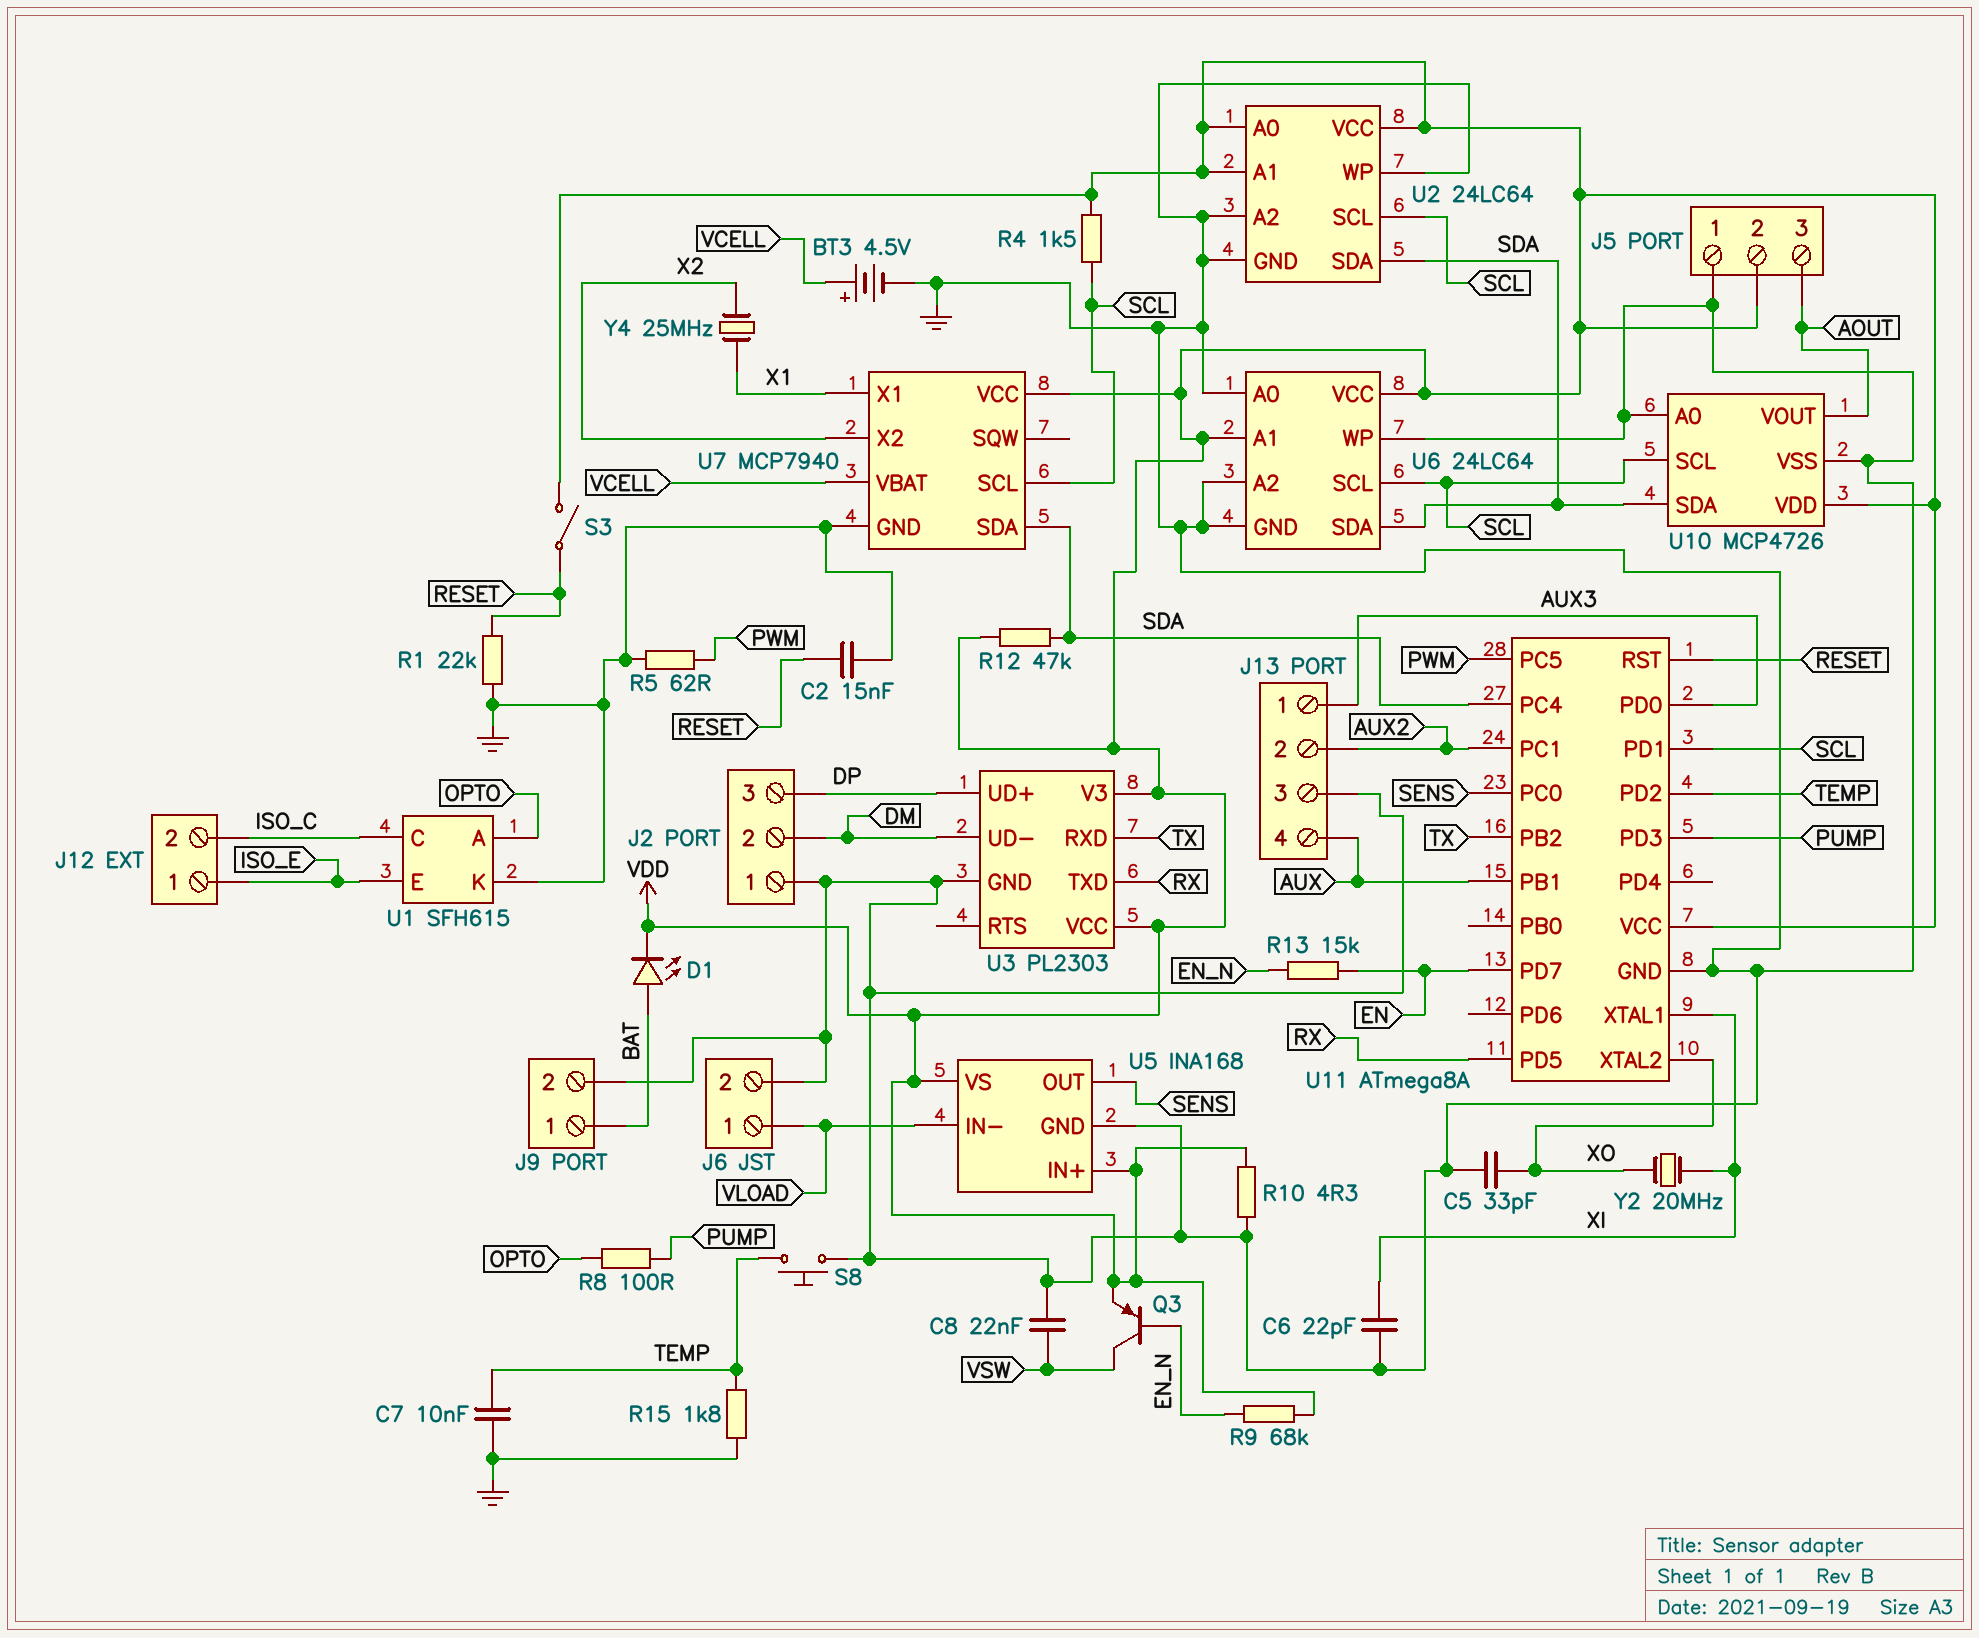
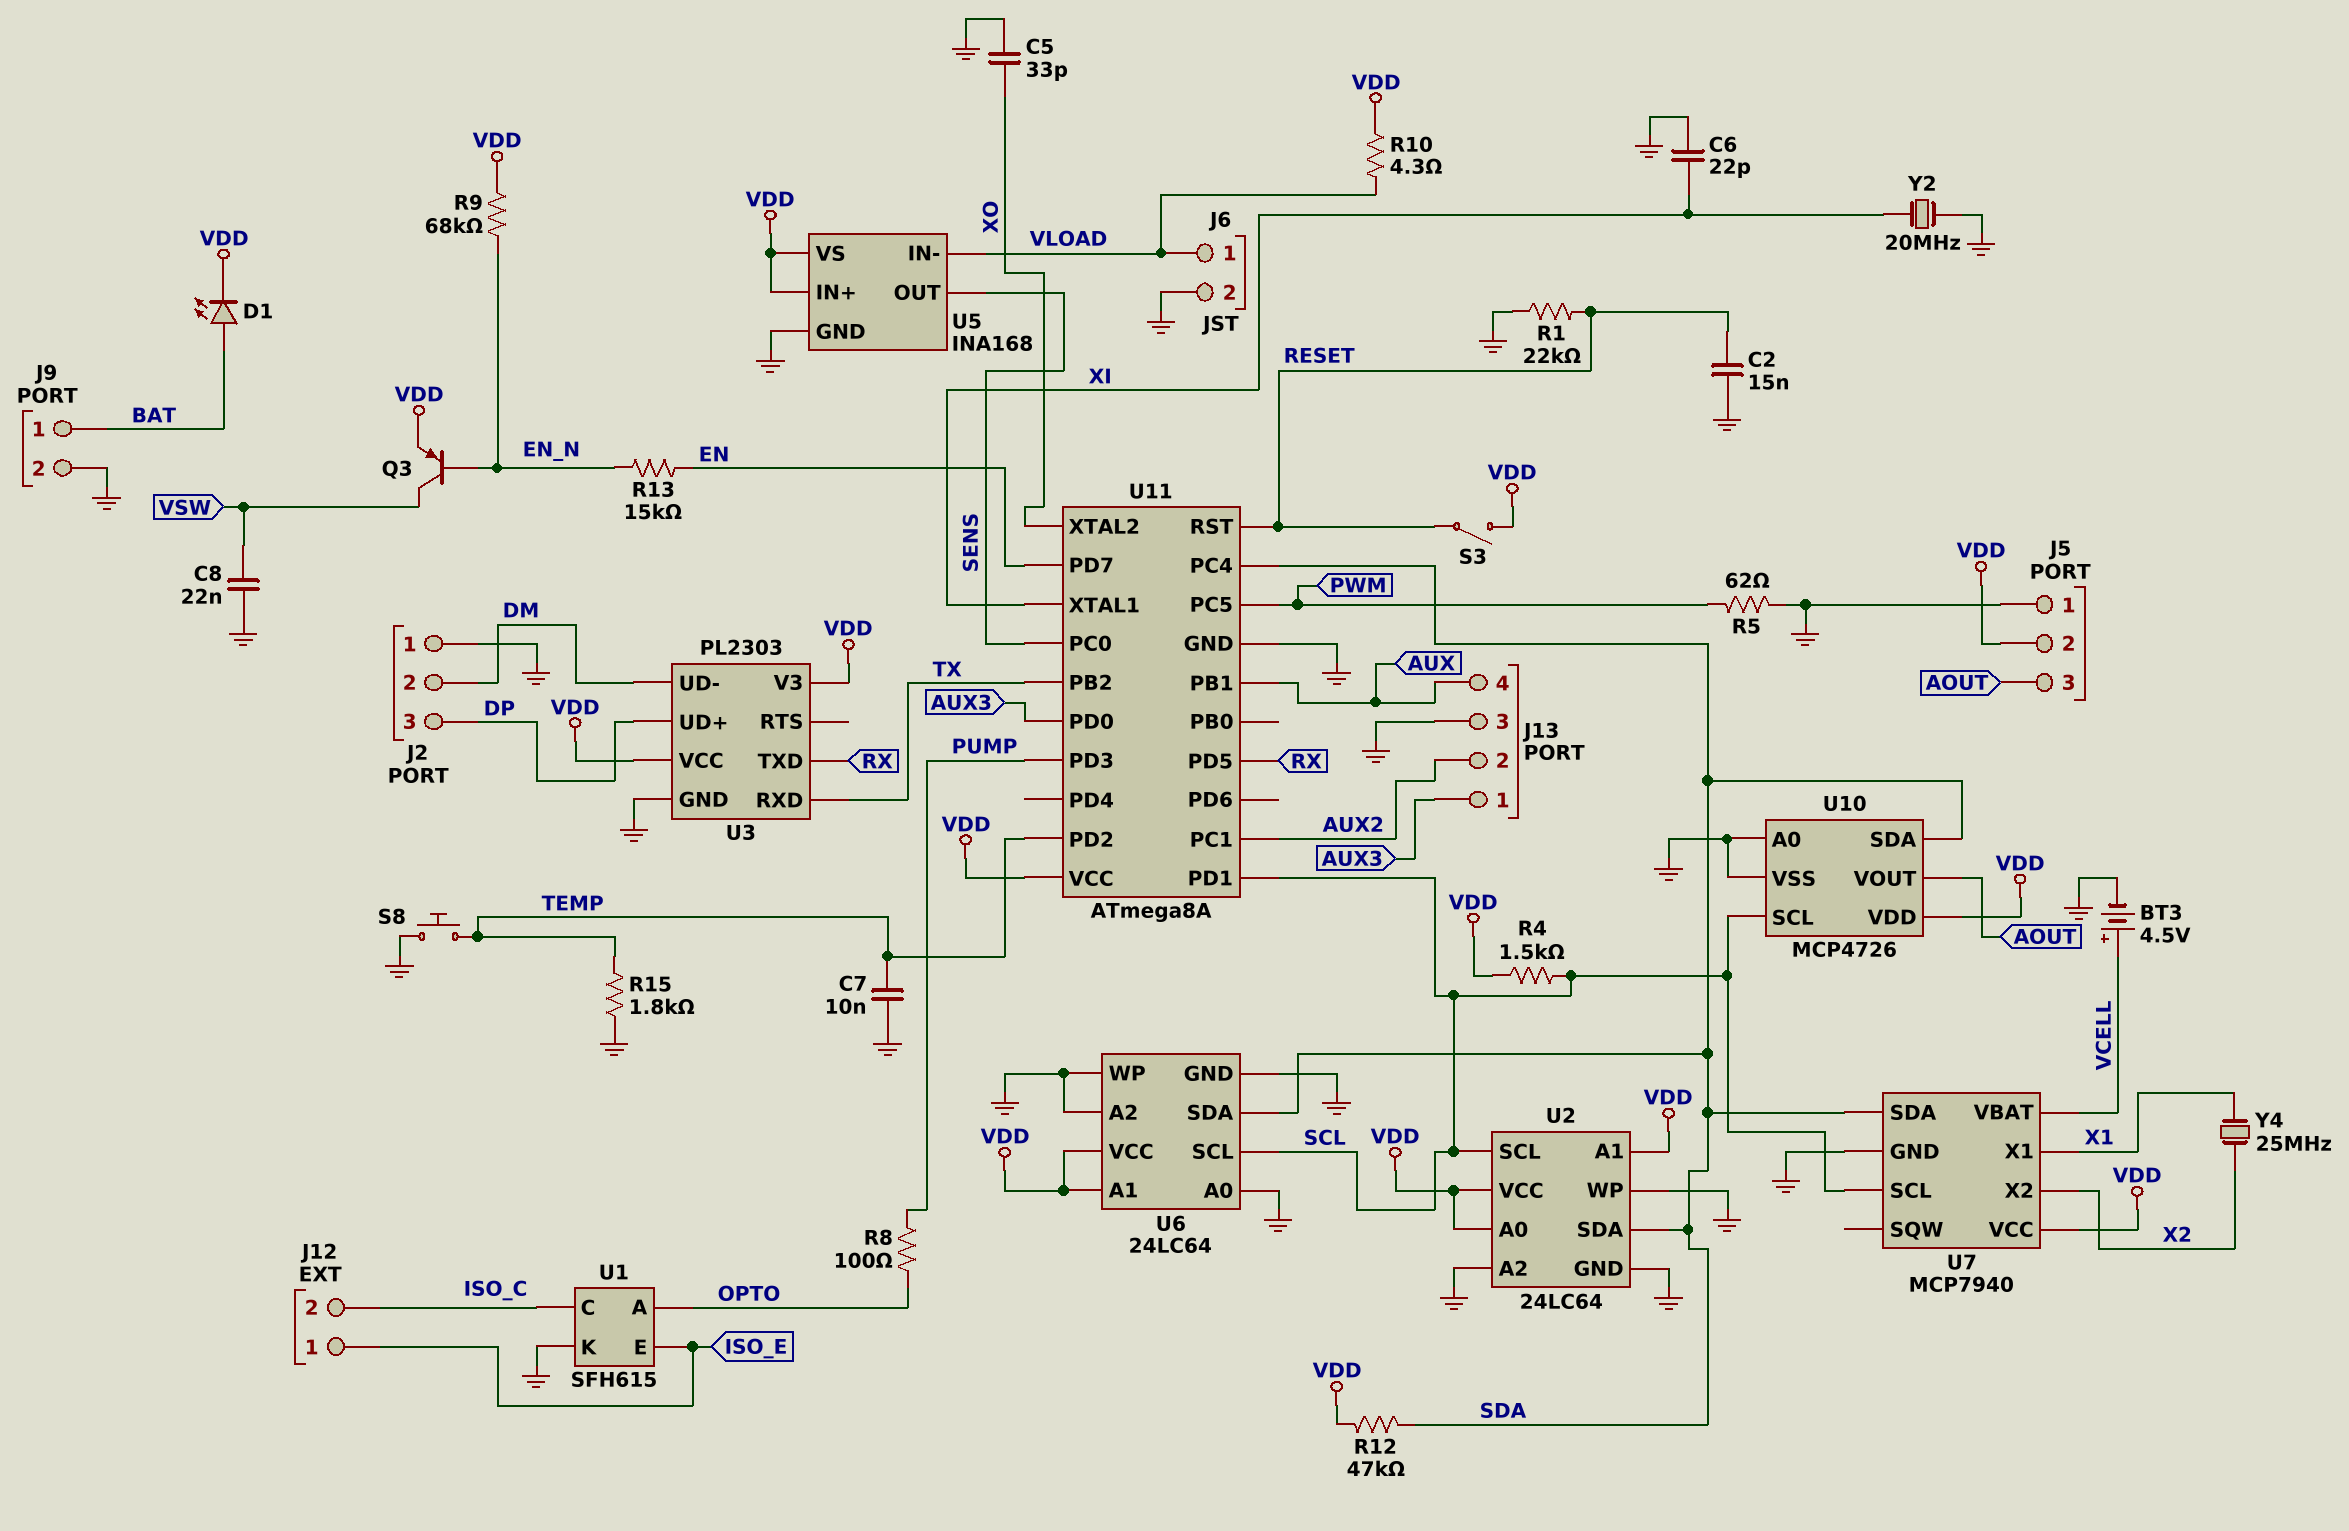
R10: 4.3 (GND, VDD) -> 4.3 (VDD, VLOAD)
Y2: 20MHz (XI, XO) -> 20MHz (GND, XI)

